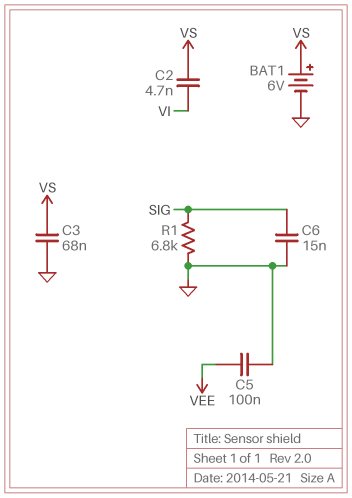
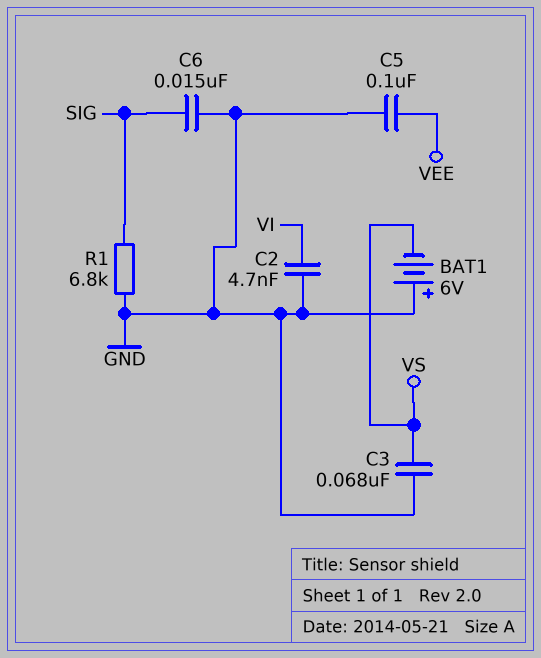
BAT1: 6V (plus VS, minus GND) -> 6V (plus GND, minus VS)
C2: 4.7nF (VI, VS) -> 4.7nF (GND, VI)

